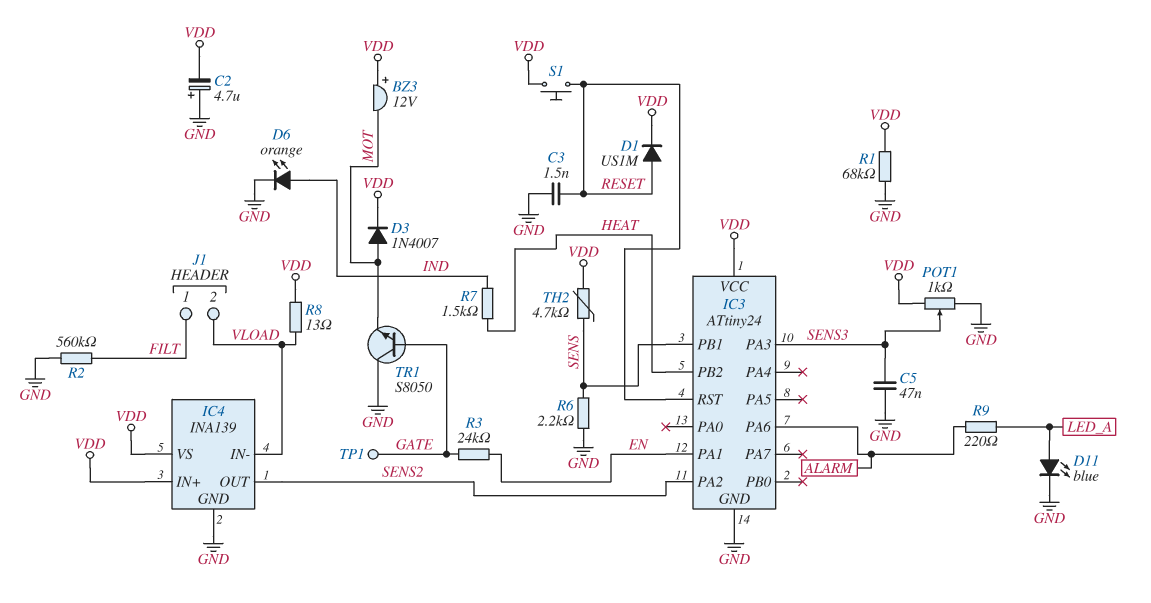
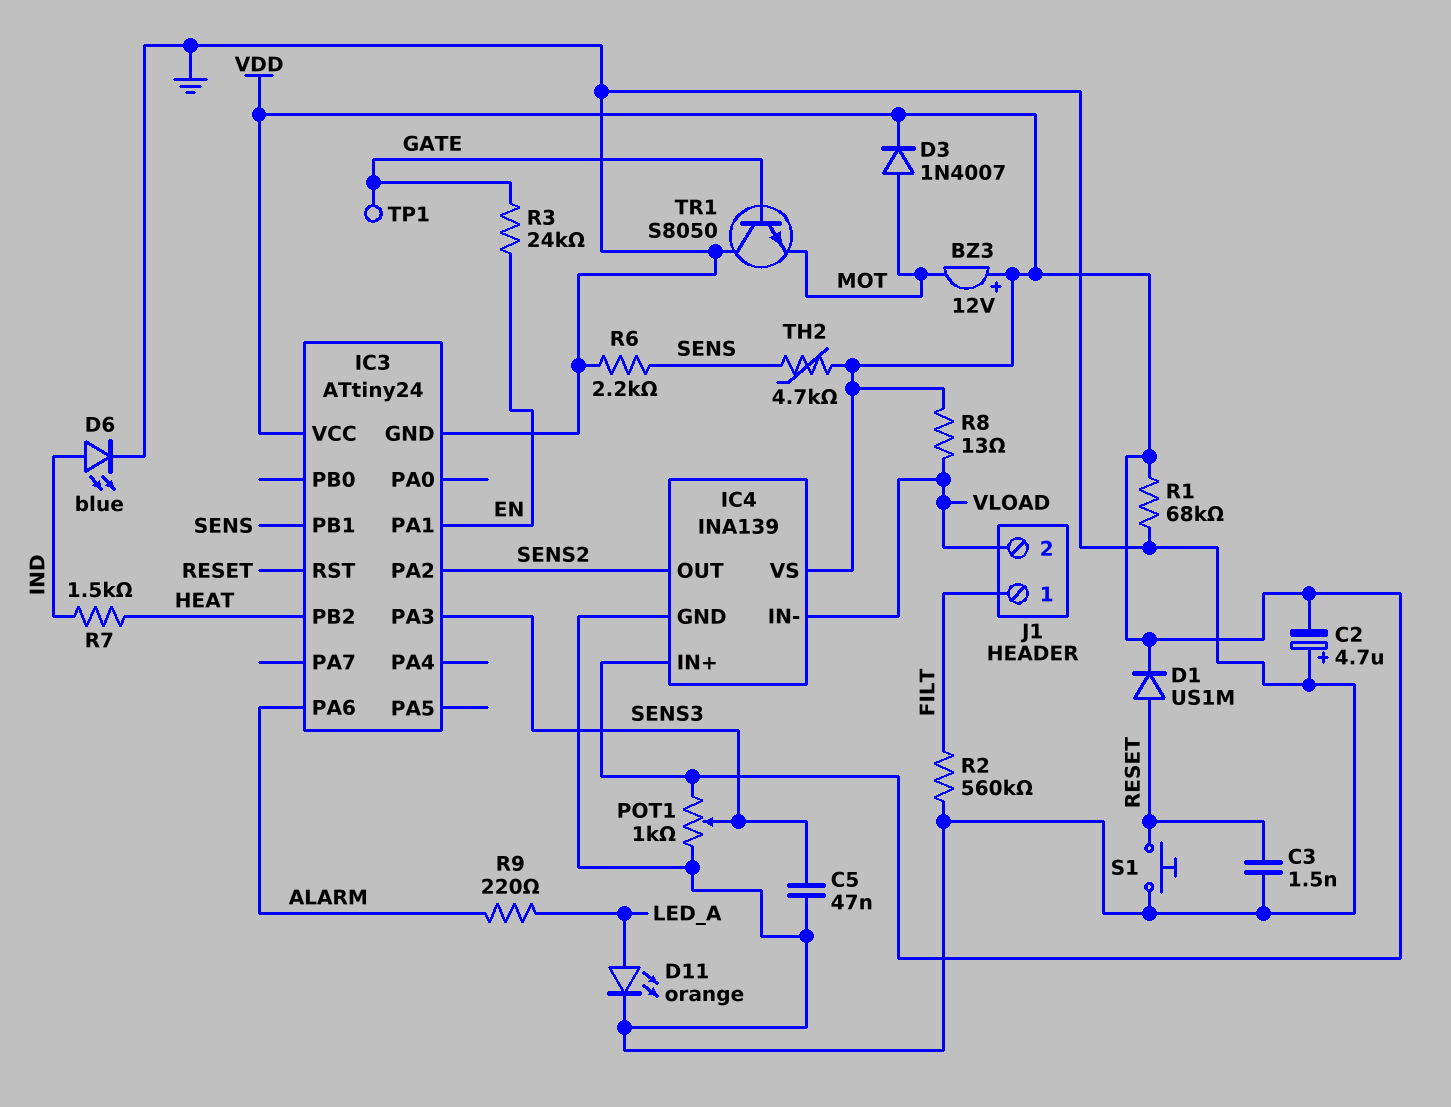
D6: LED orange (A IND, K GND) -> LED blue (A IND, K GND)
D11: LED blue (A LED_A, K GND) -> LED orange (A LED_A, K GND)
S1: button (RESET, VDD) -> button (GND, RESET)

